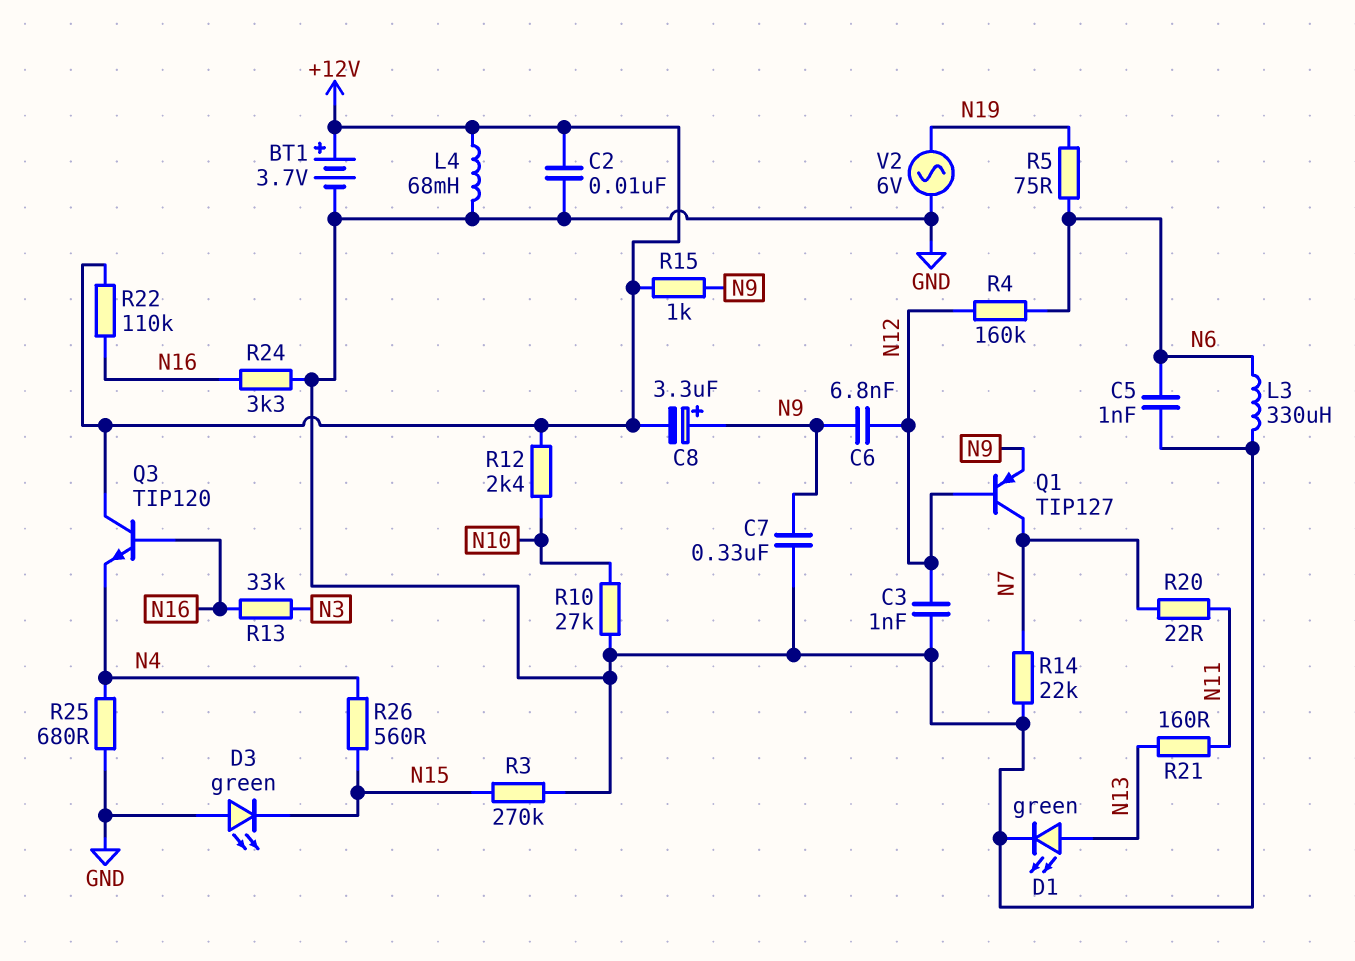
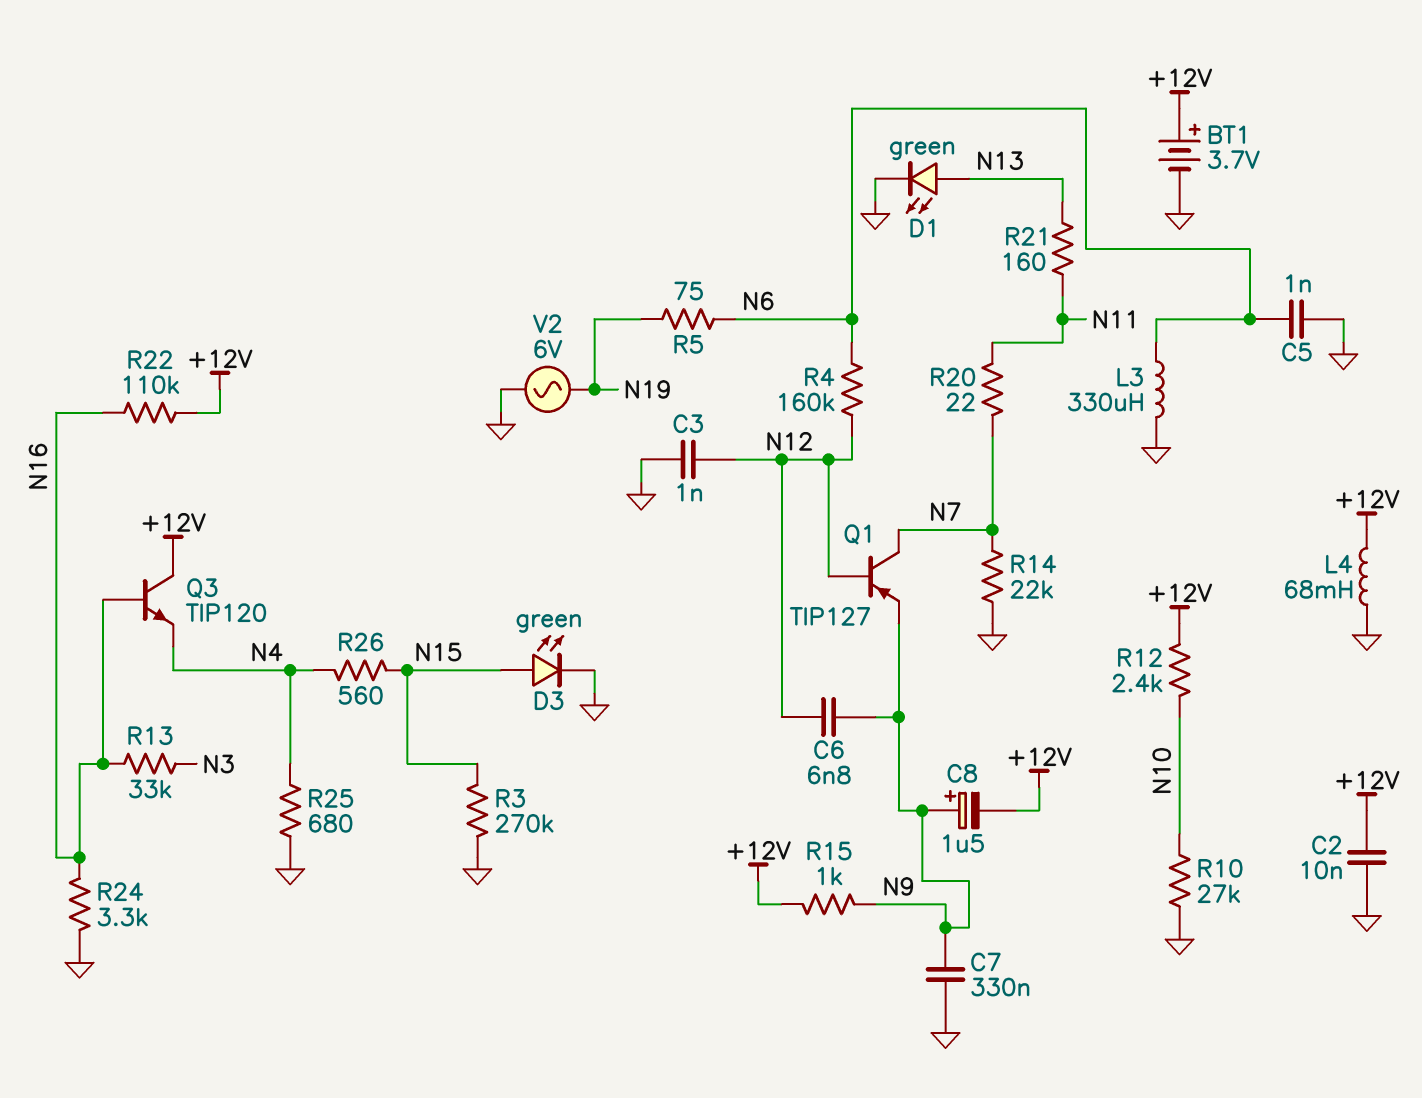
C8: 3.3uF (plus N9, minus +12V) -> 1.5uF (plus N9, minus +12V)
D3: LED green (A GND, K N15) -> LED green (A N15, K GND)

